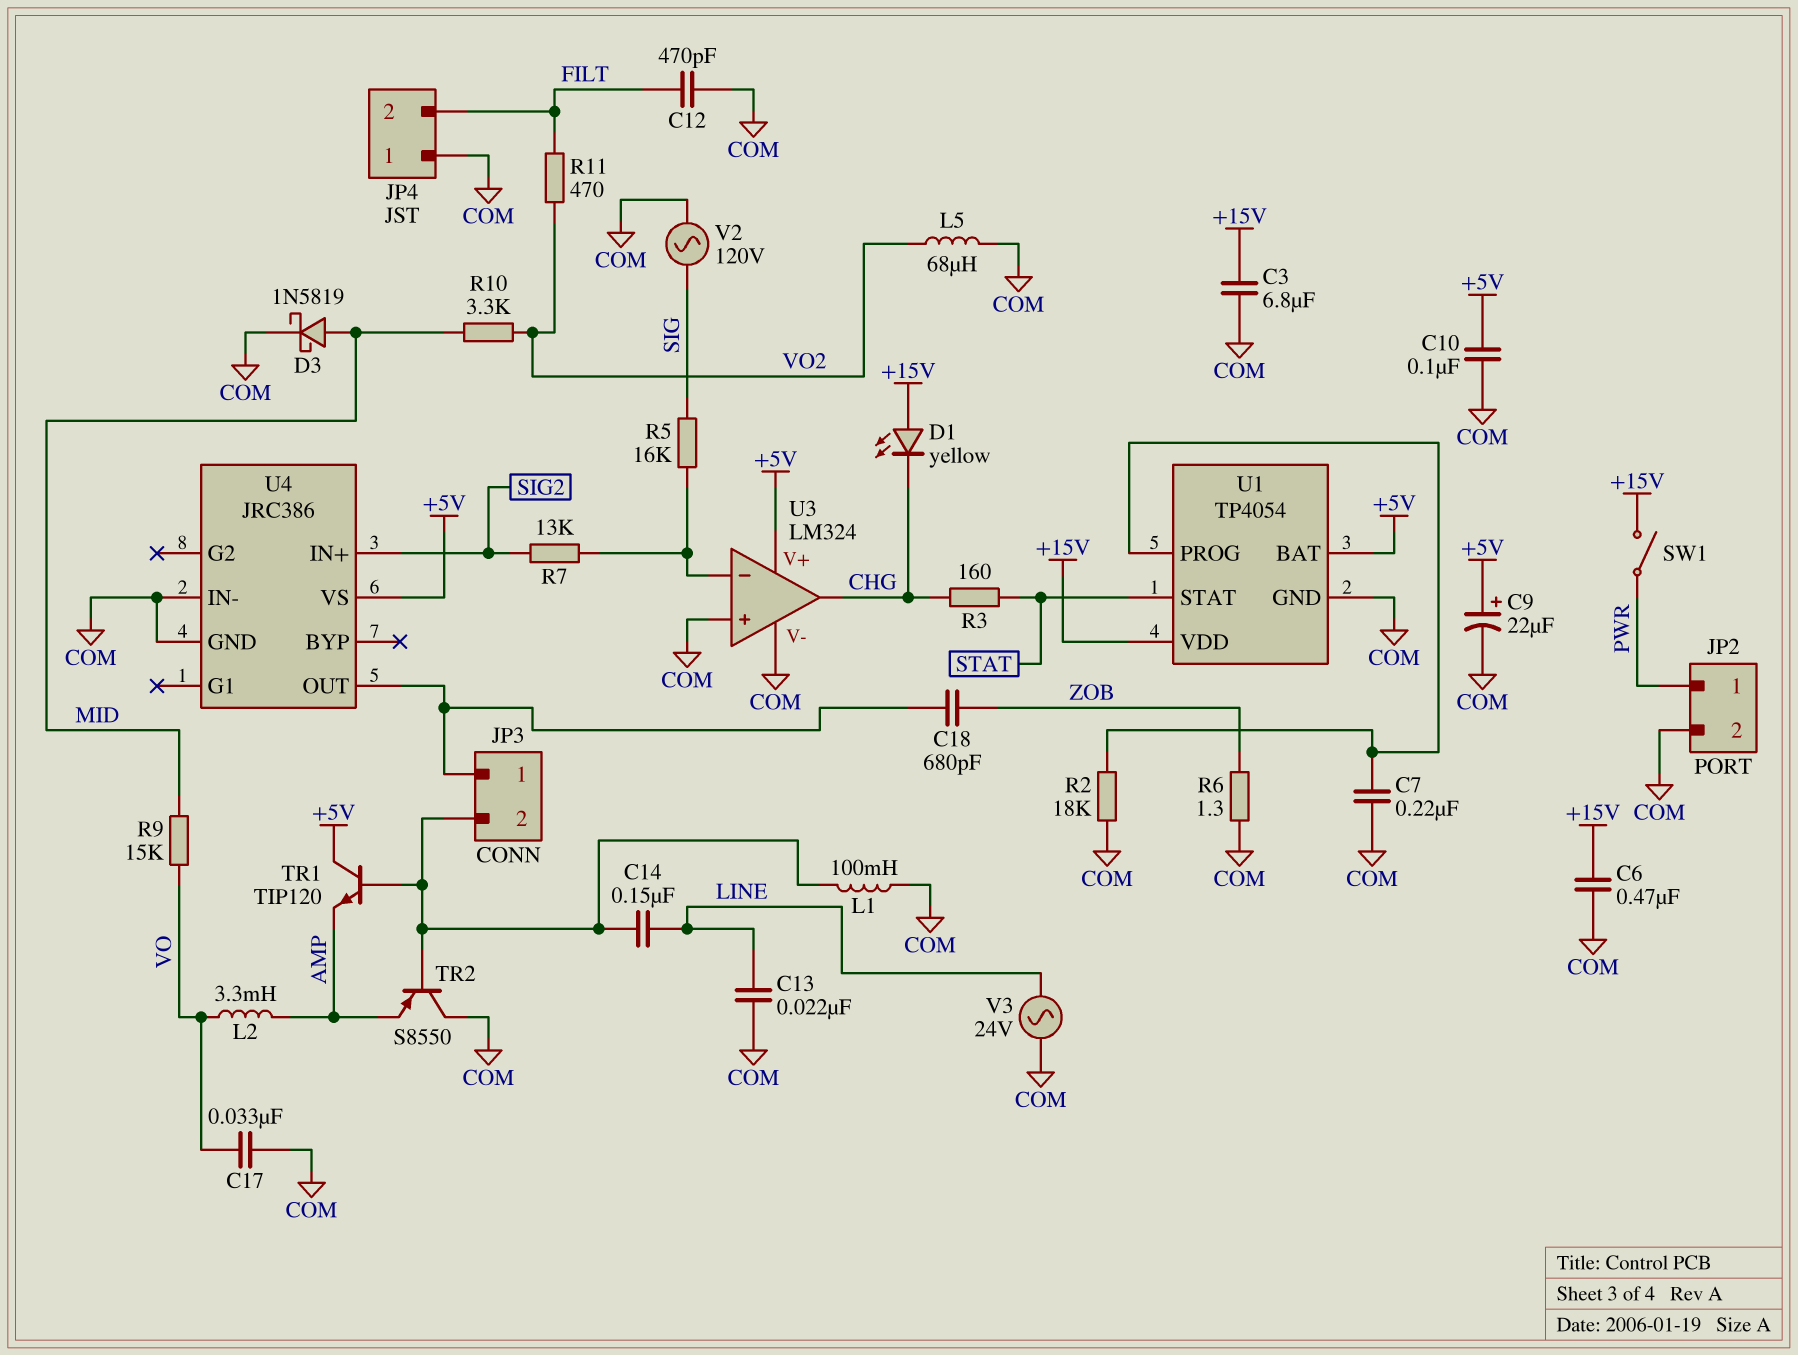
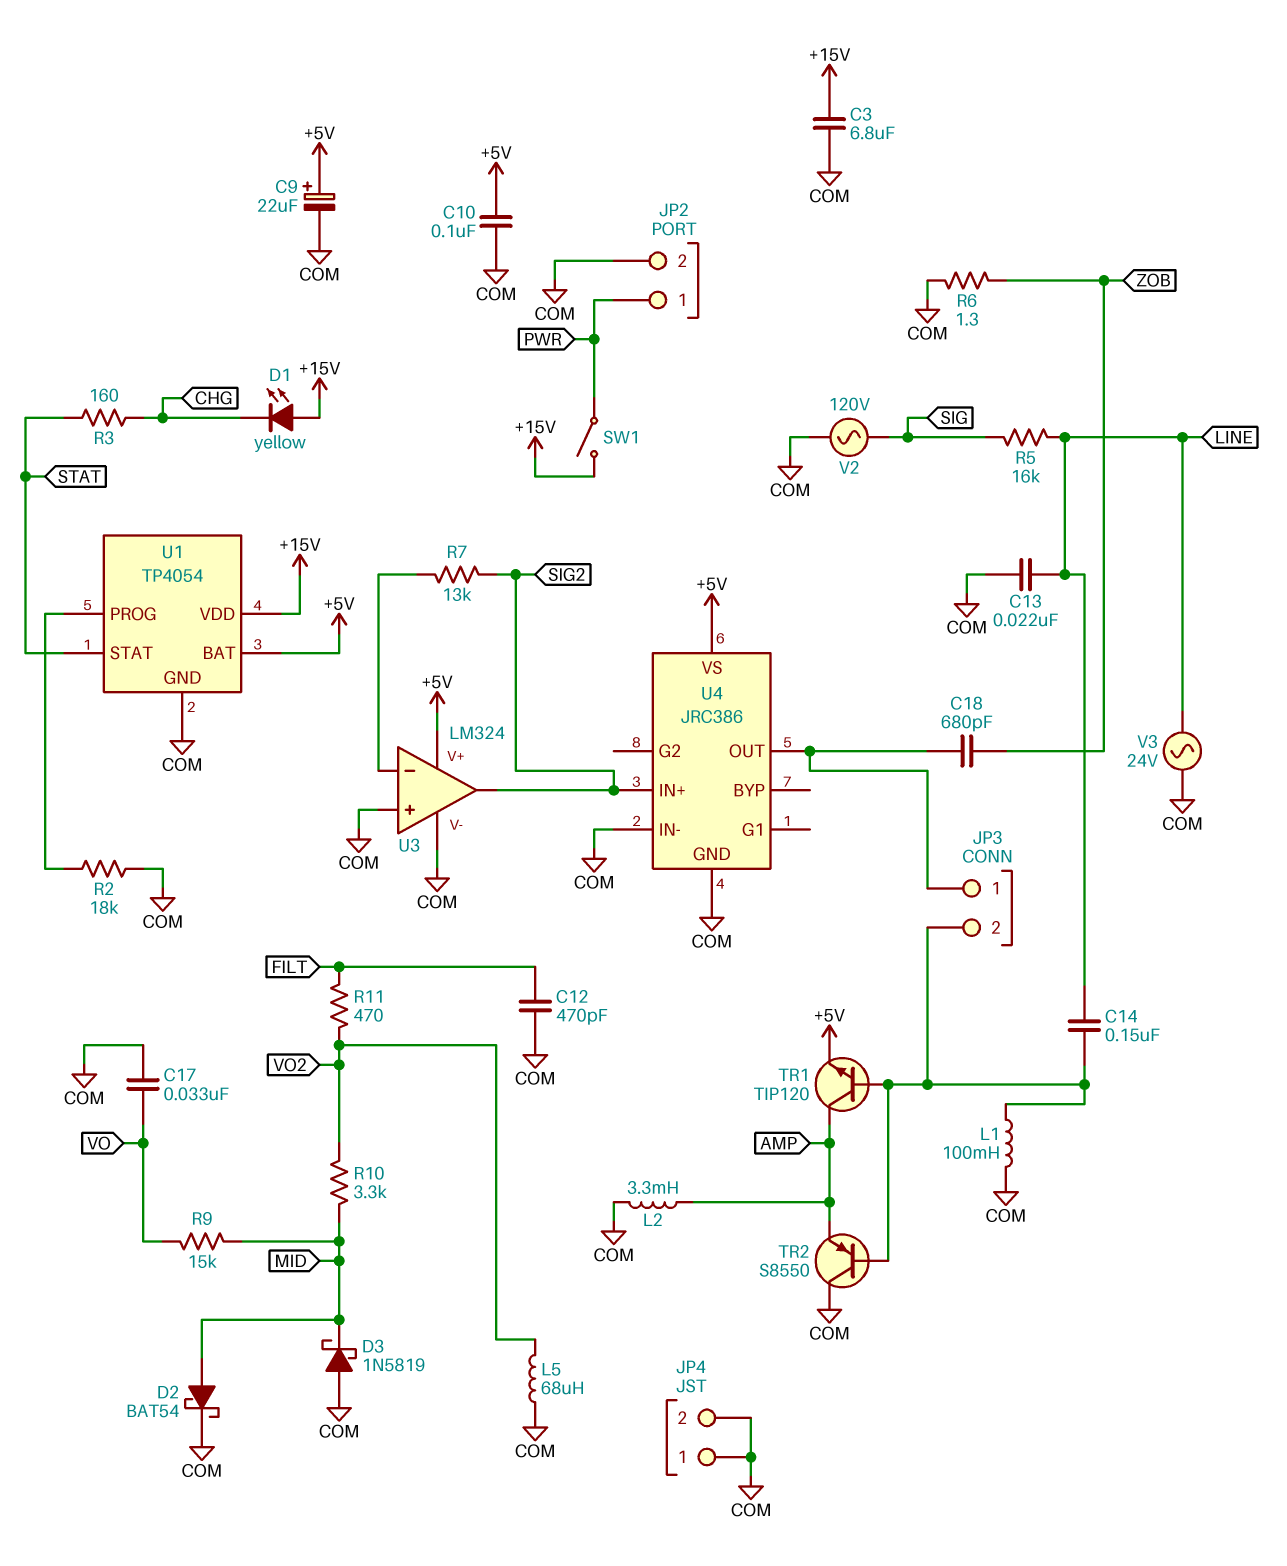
C6: 470nF (+15V, COM) -> none
C7: 220nF (COM, U1/PROG) -> none
D2: none -> schottky BAT54 (A MID, K COM)
D3: schottky 1N5819 (A MID, K COM) -> schottky 1N5819 (A COM, K MID)
JP4 pin 2: FILT -> COM
L2: 3.3mH (AMP, VO) -> 3.3mH (AMP, COM)
R5: 16k (SIG, U3/in-) -> 16k (LINE, SIG)
TR1: NPN TIP120 (B JP3/2, C +5V, E AMP) -> NPN TIP120 (B JP3/2, C AMP, E +5V)
U3 pin out: CHG -> SIG2

